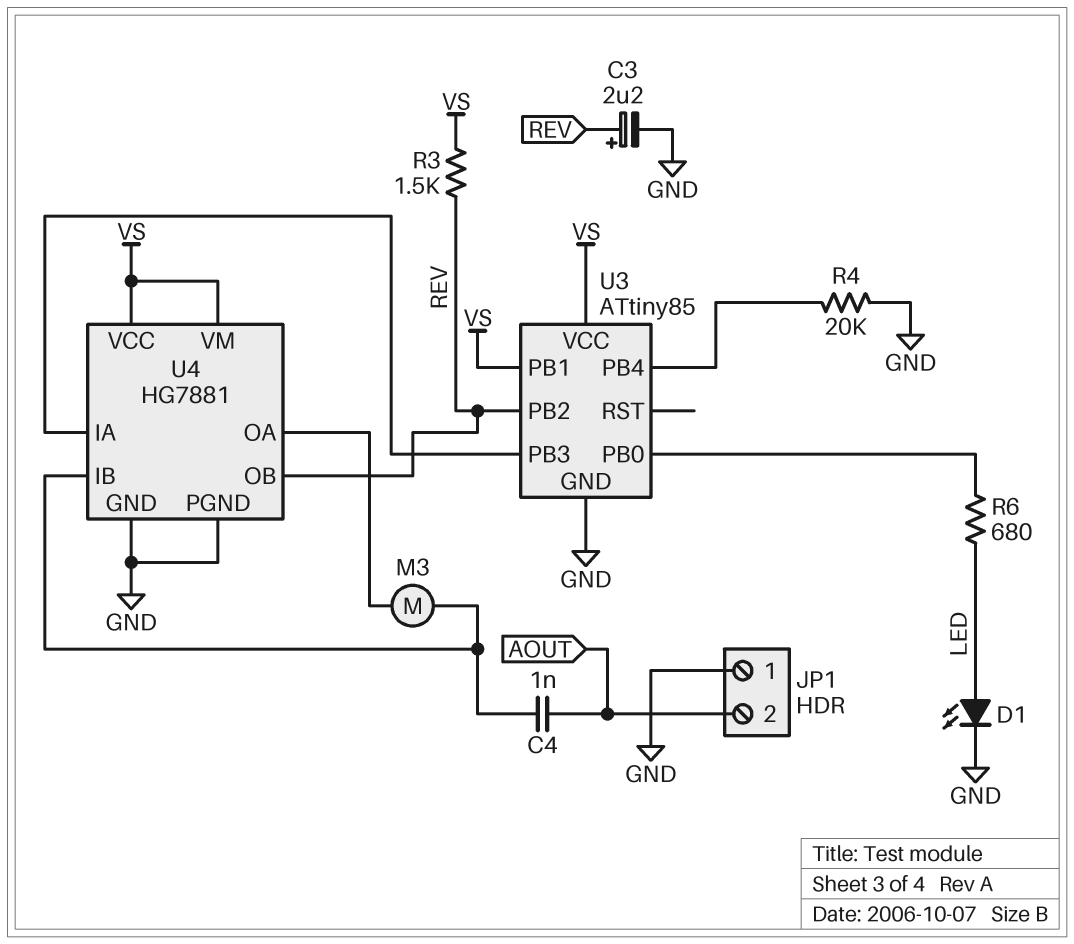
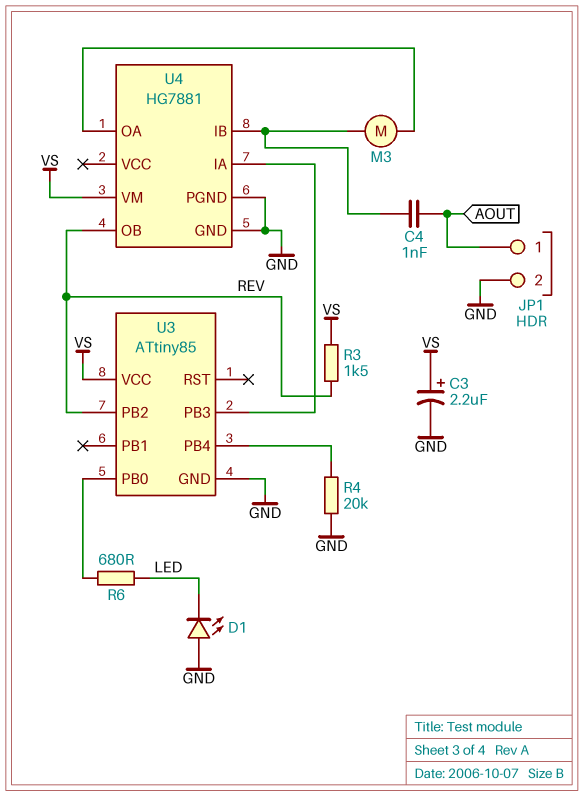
C3: 2.2uF (plus REV, minus GND) -> 2.2uF (plus VS, minus GND)
D1: LED (A LED, K GND) -> LED (A GND, K LED)
JP1 pin 1: GND -> AOUT
JP1 pin 2: AOUT -> GND
U3 pin PB1: VS -> none
U4 pin VCC: VS -> none

